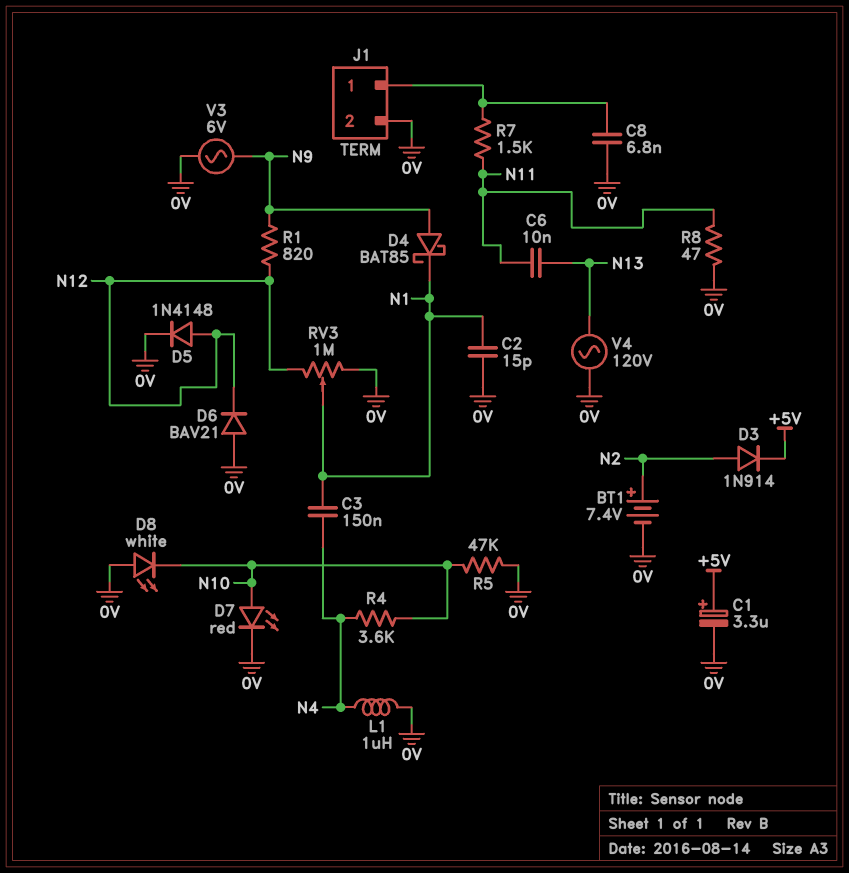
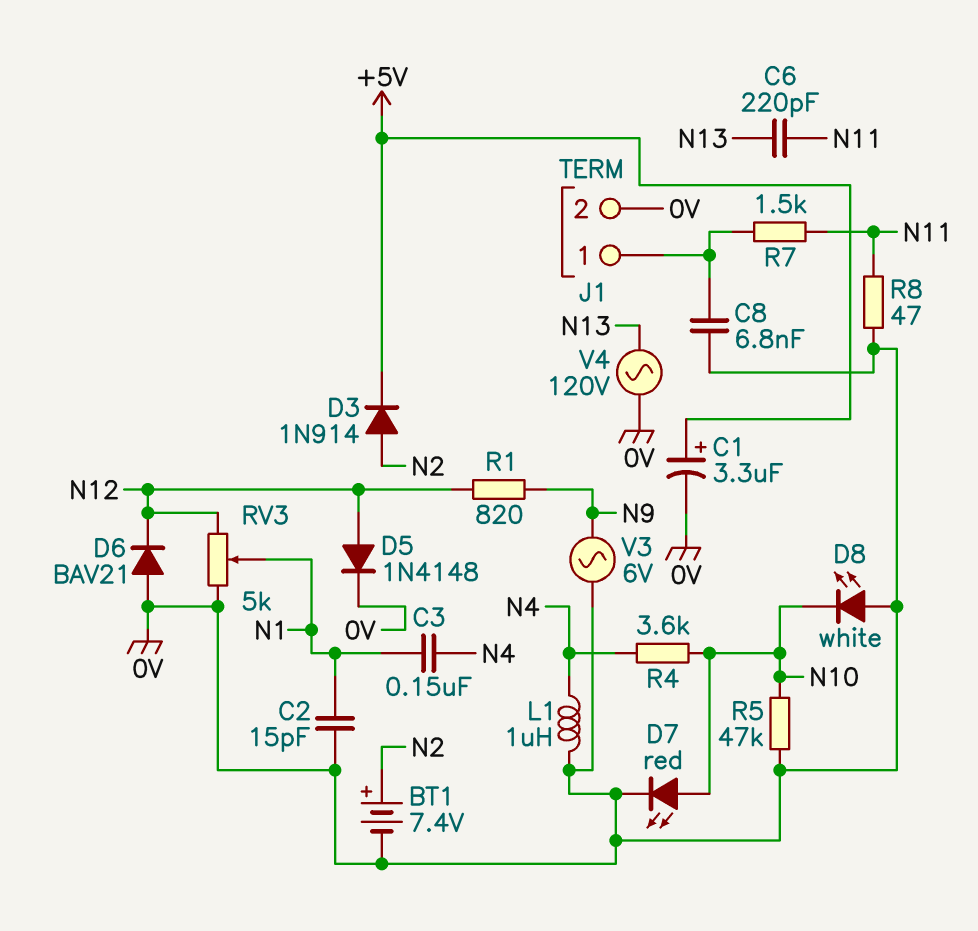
C6: 10nF (N11, N13) -> 220pF (N11, N13)
D4: schottky BAT85 (A N9, K N1) -> none
RV3: 1M (0V, N12, wiper N1) -> 5k (0V, N12, wiper N1)

